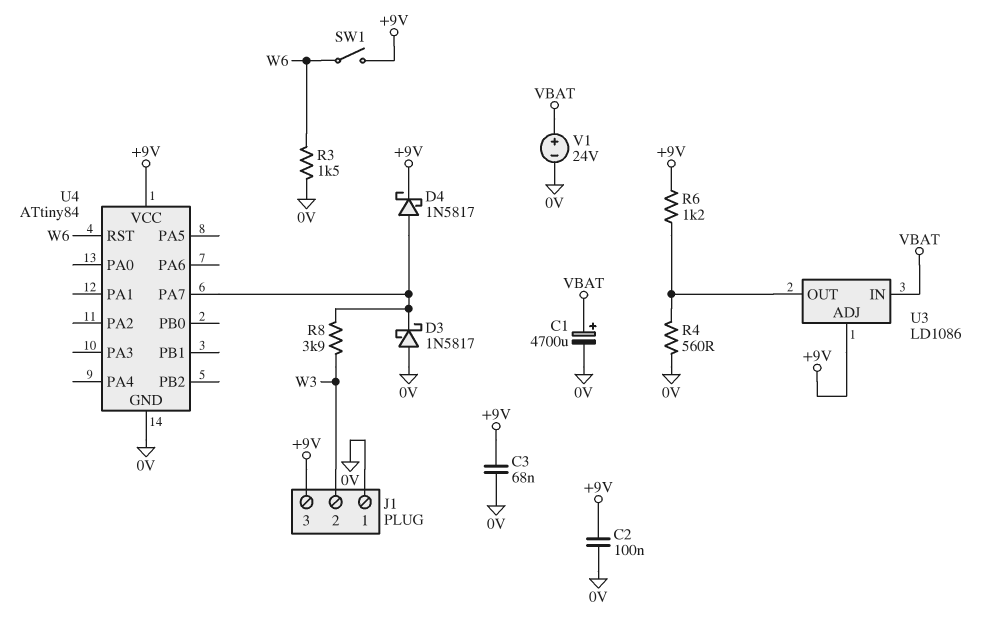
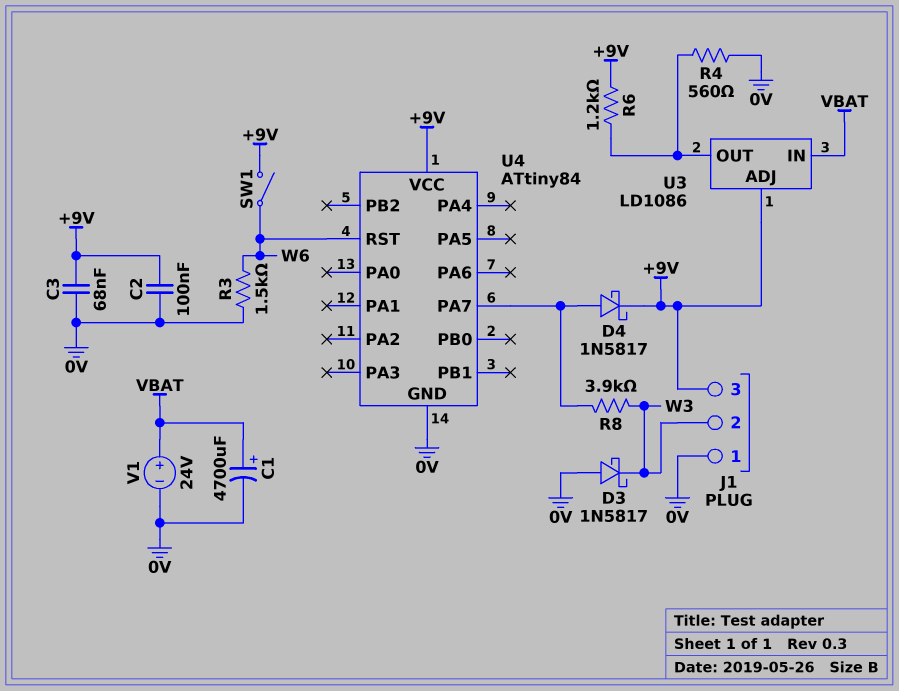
D3: schottky 1N5817 (A 0V, K U4/PA7) -> schottky 1N5817 (A 0V, K W3)

